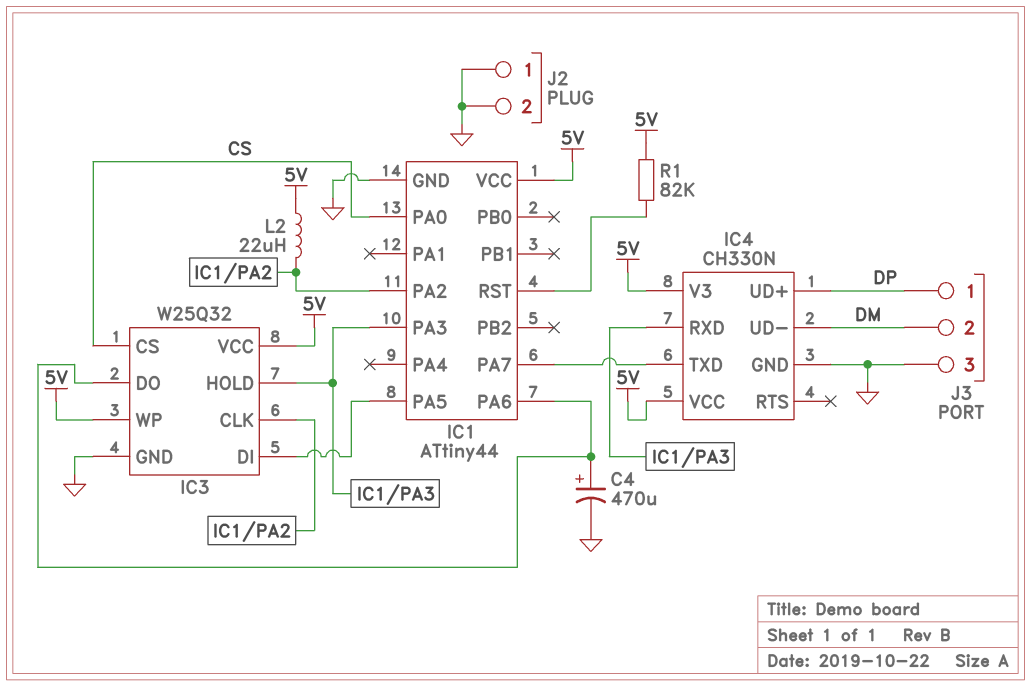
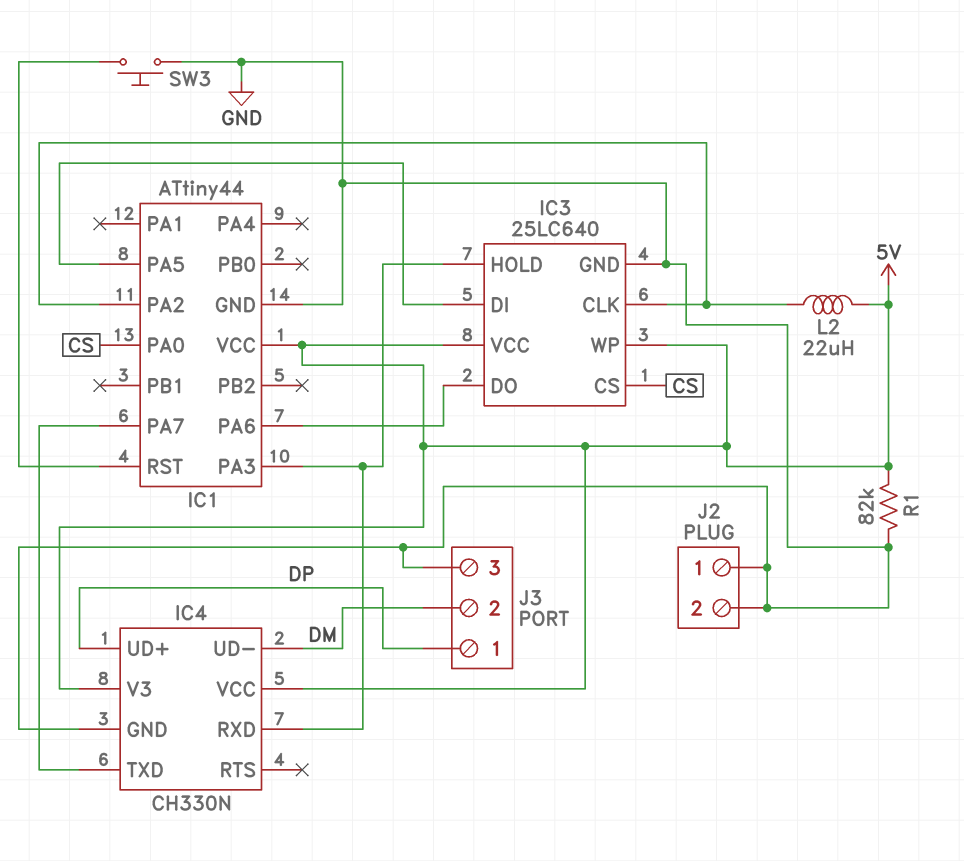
C4: 470uF (plus IC1/PA6, minus GND) -> none
IC3: W25Q32 -> 25LC640
R1: 82k (5V, IC1/RST) -> 82k (5V, GND)
SW3: none -> button (GND, IC1/RST)

